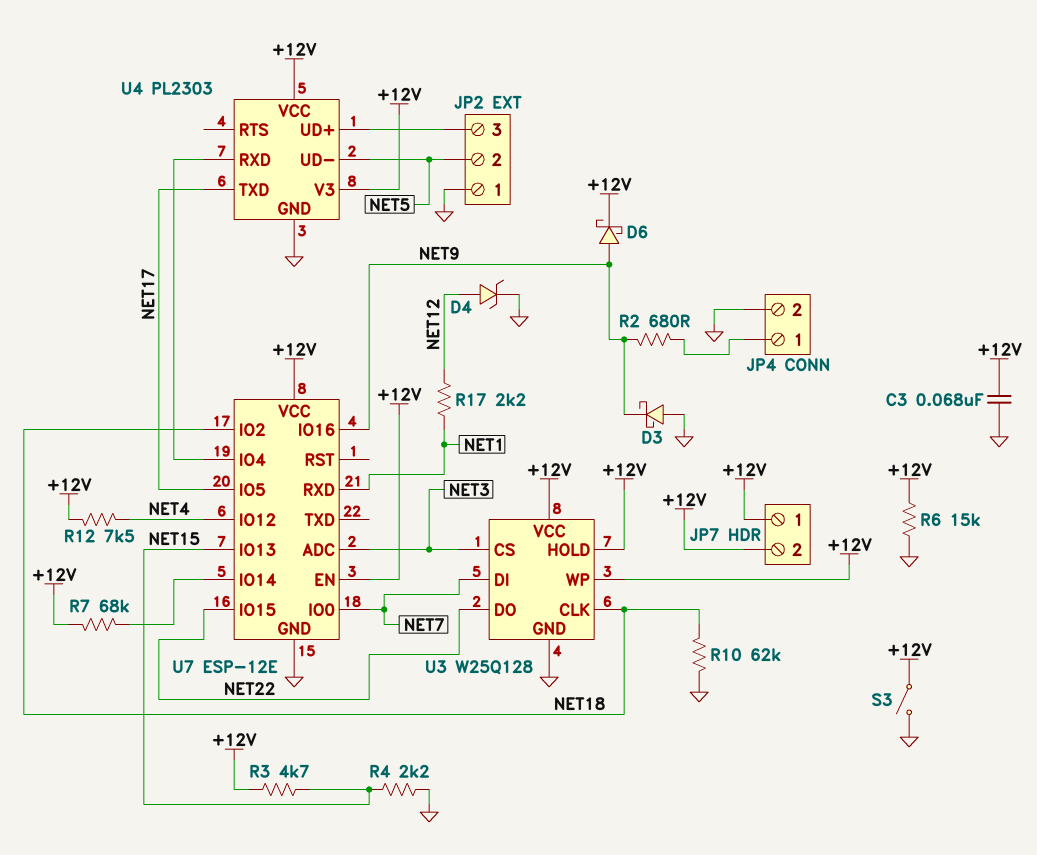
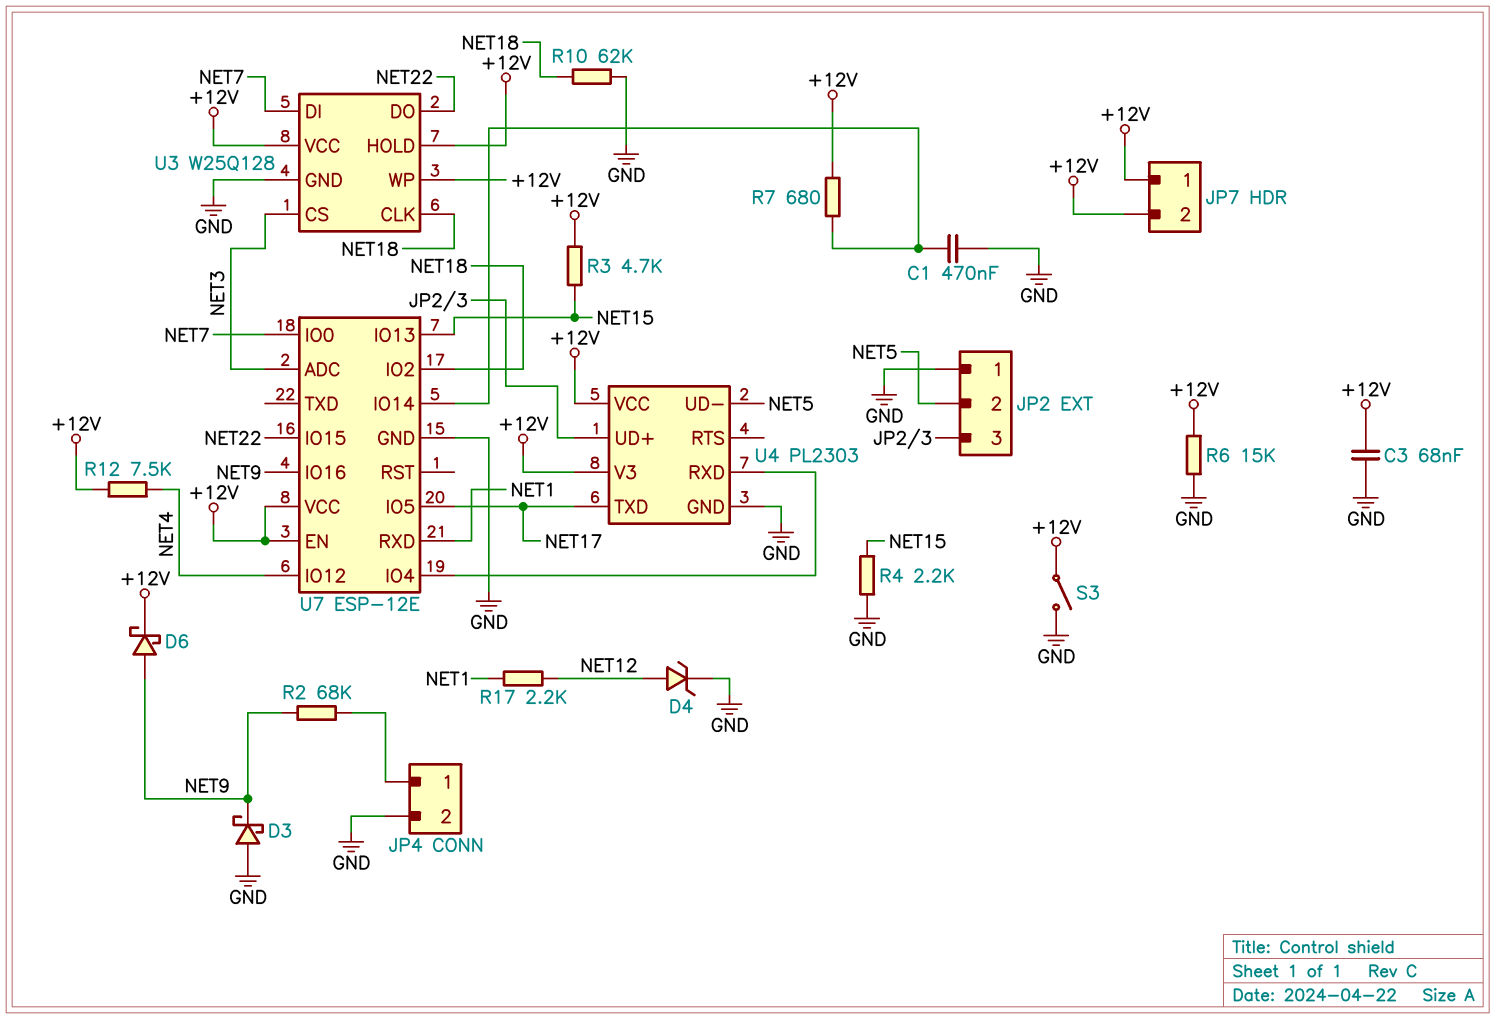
C1: none -> 470nF (GND, U7/IO14)
R2: 680 (JP4/1, NET9) -> 68k (JP4/1, NET9)
R7: 68k (+12V, U7/IO14) -> 680 (+12V, U7/IO14)

